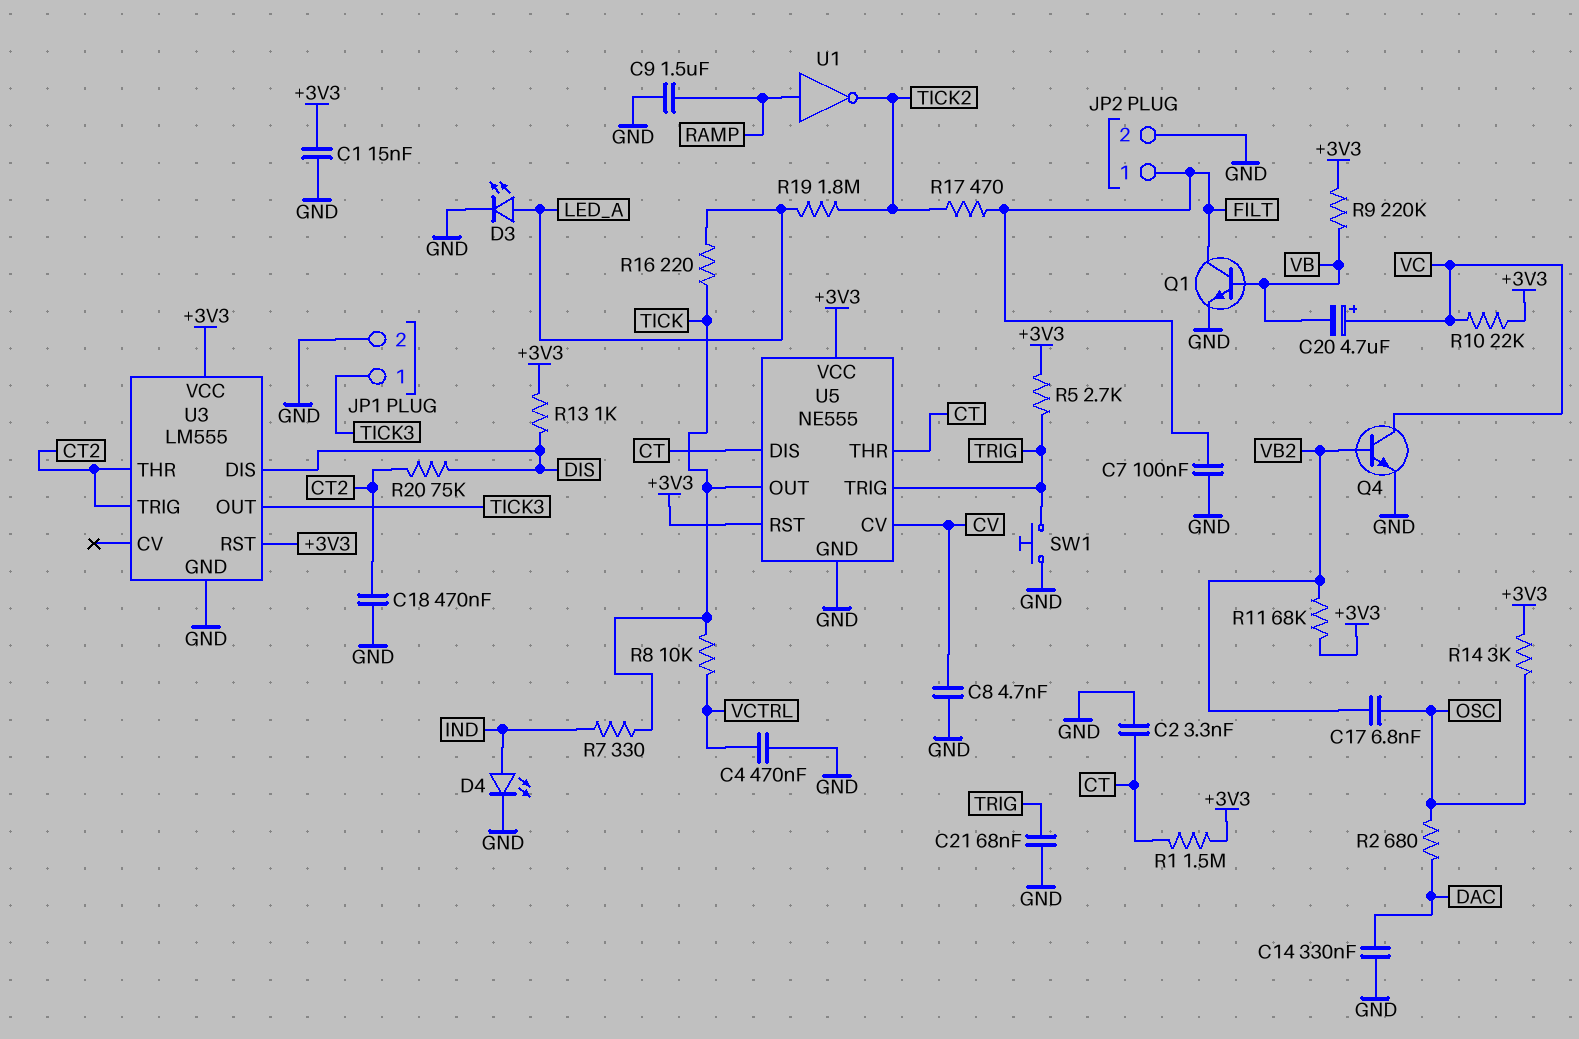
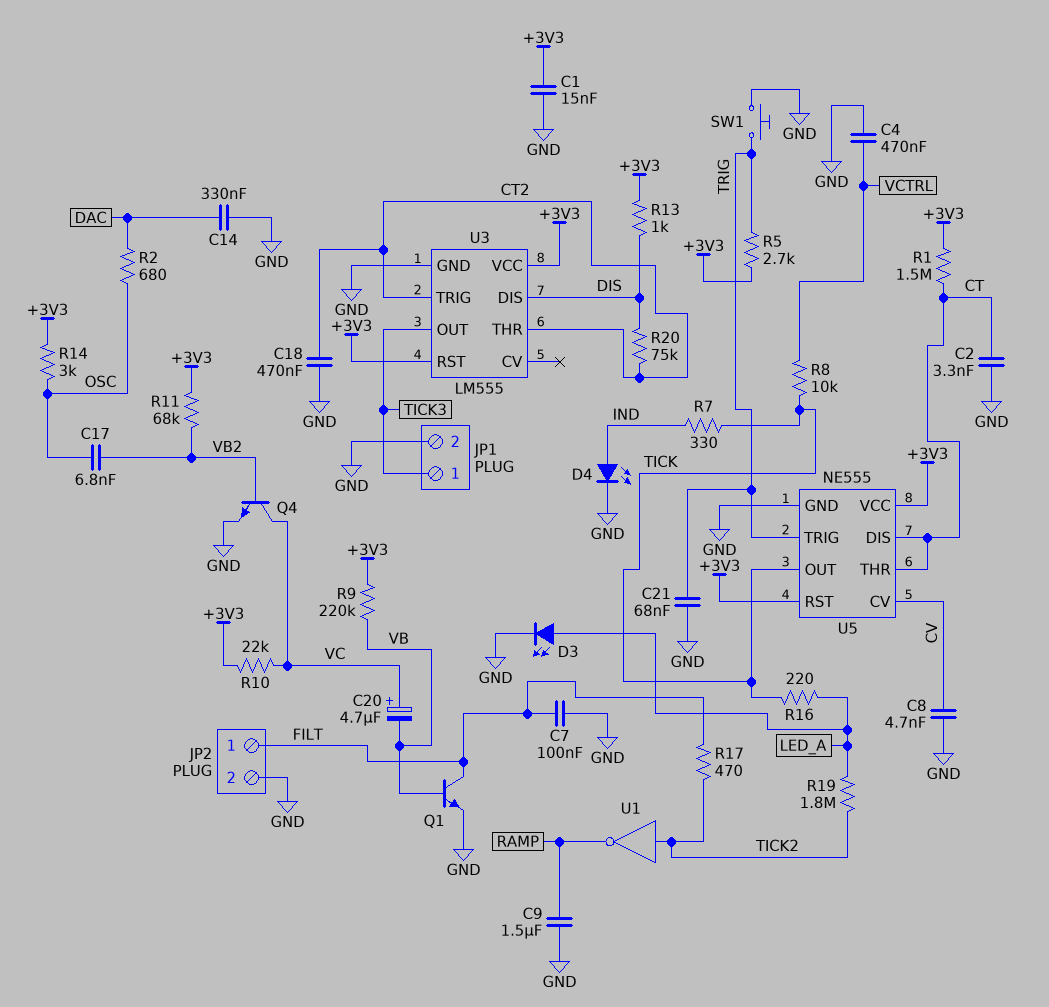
U1: NOT (in RAMP, out TICK2) -> NOT (in TICK2, out RAMP)

